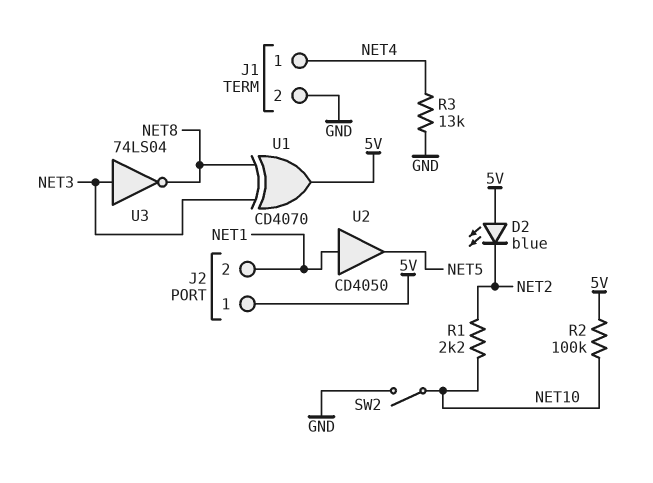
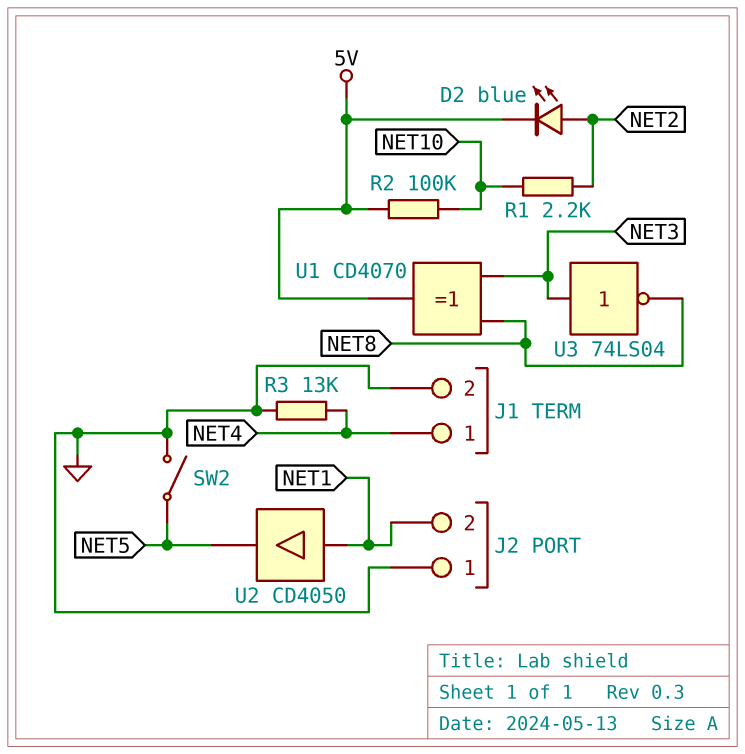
D2: LED blue (A 5V, K NET2) -> LED blue (A NET2, K 5V)
J2 pin 1: 5V -> GND
SW2: switch (GND, NET10) -> switch (GND, NET5)

